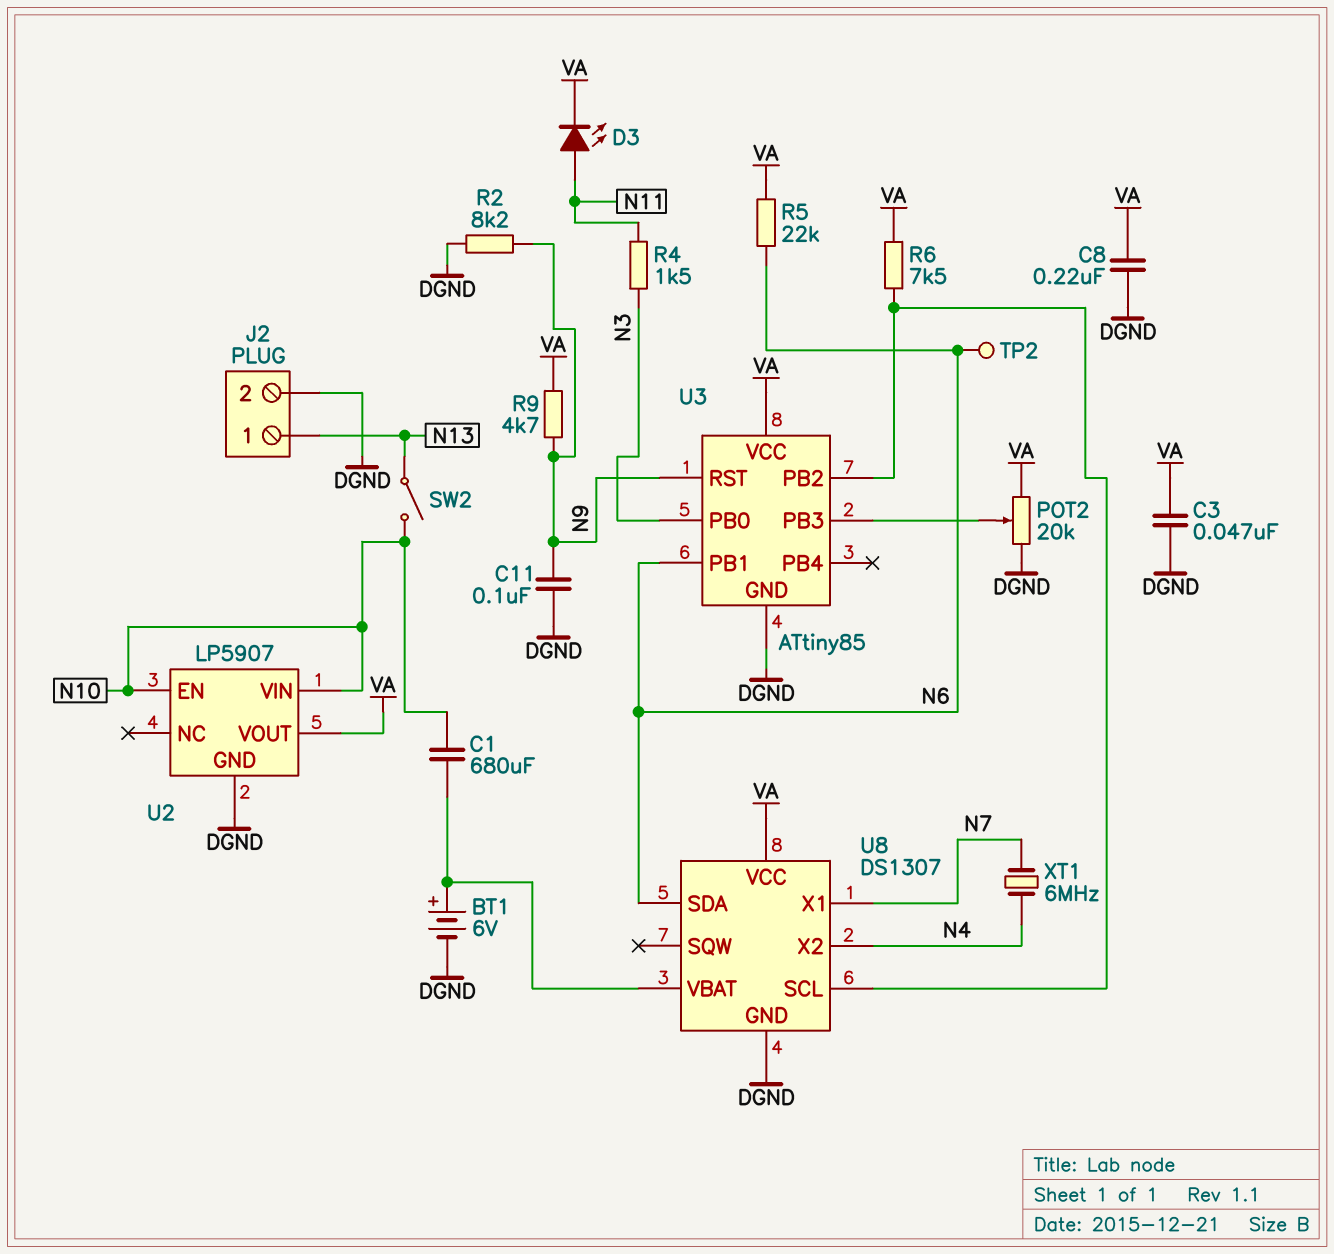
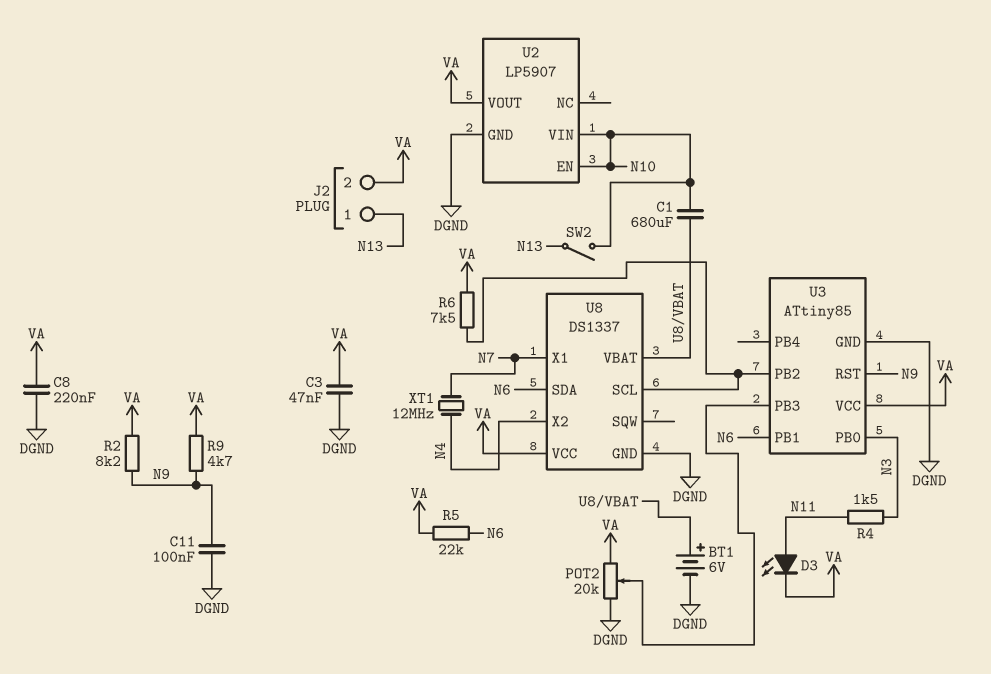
J2 pin 2: DGND -> VA
R2: 8.2k (DGND, N9) -> 8.2k (N9, VA)
TP2: test point (N6) -> none
U8: DS1307 -> DS1337
XT1: 6MHz (N4, N7) -> 12MHz (N4, N7)

